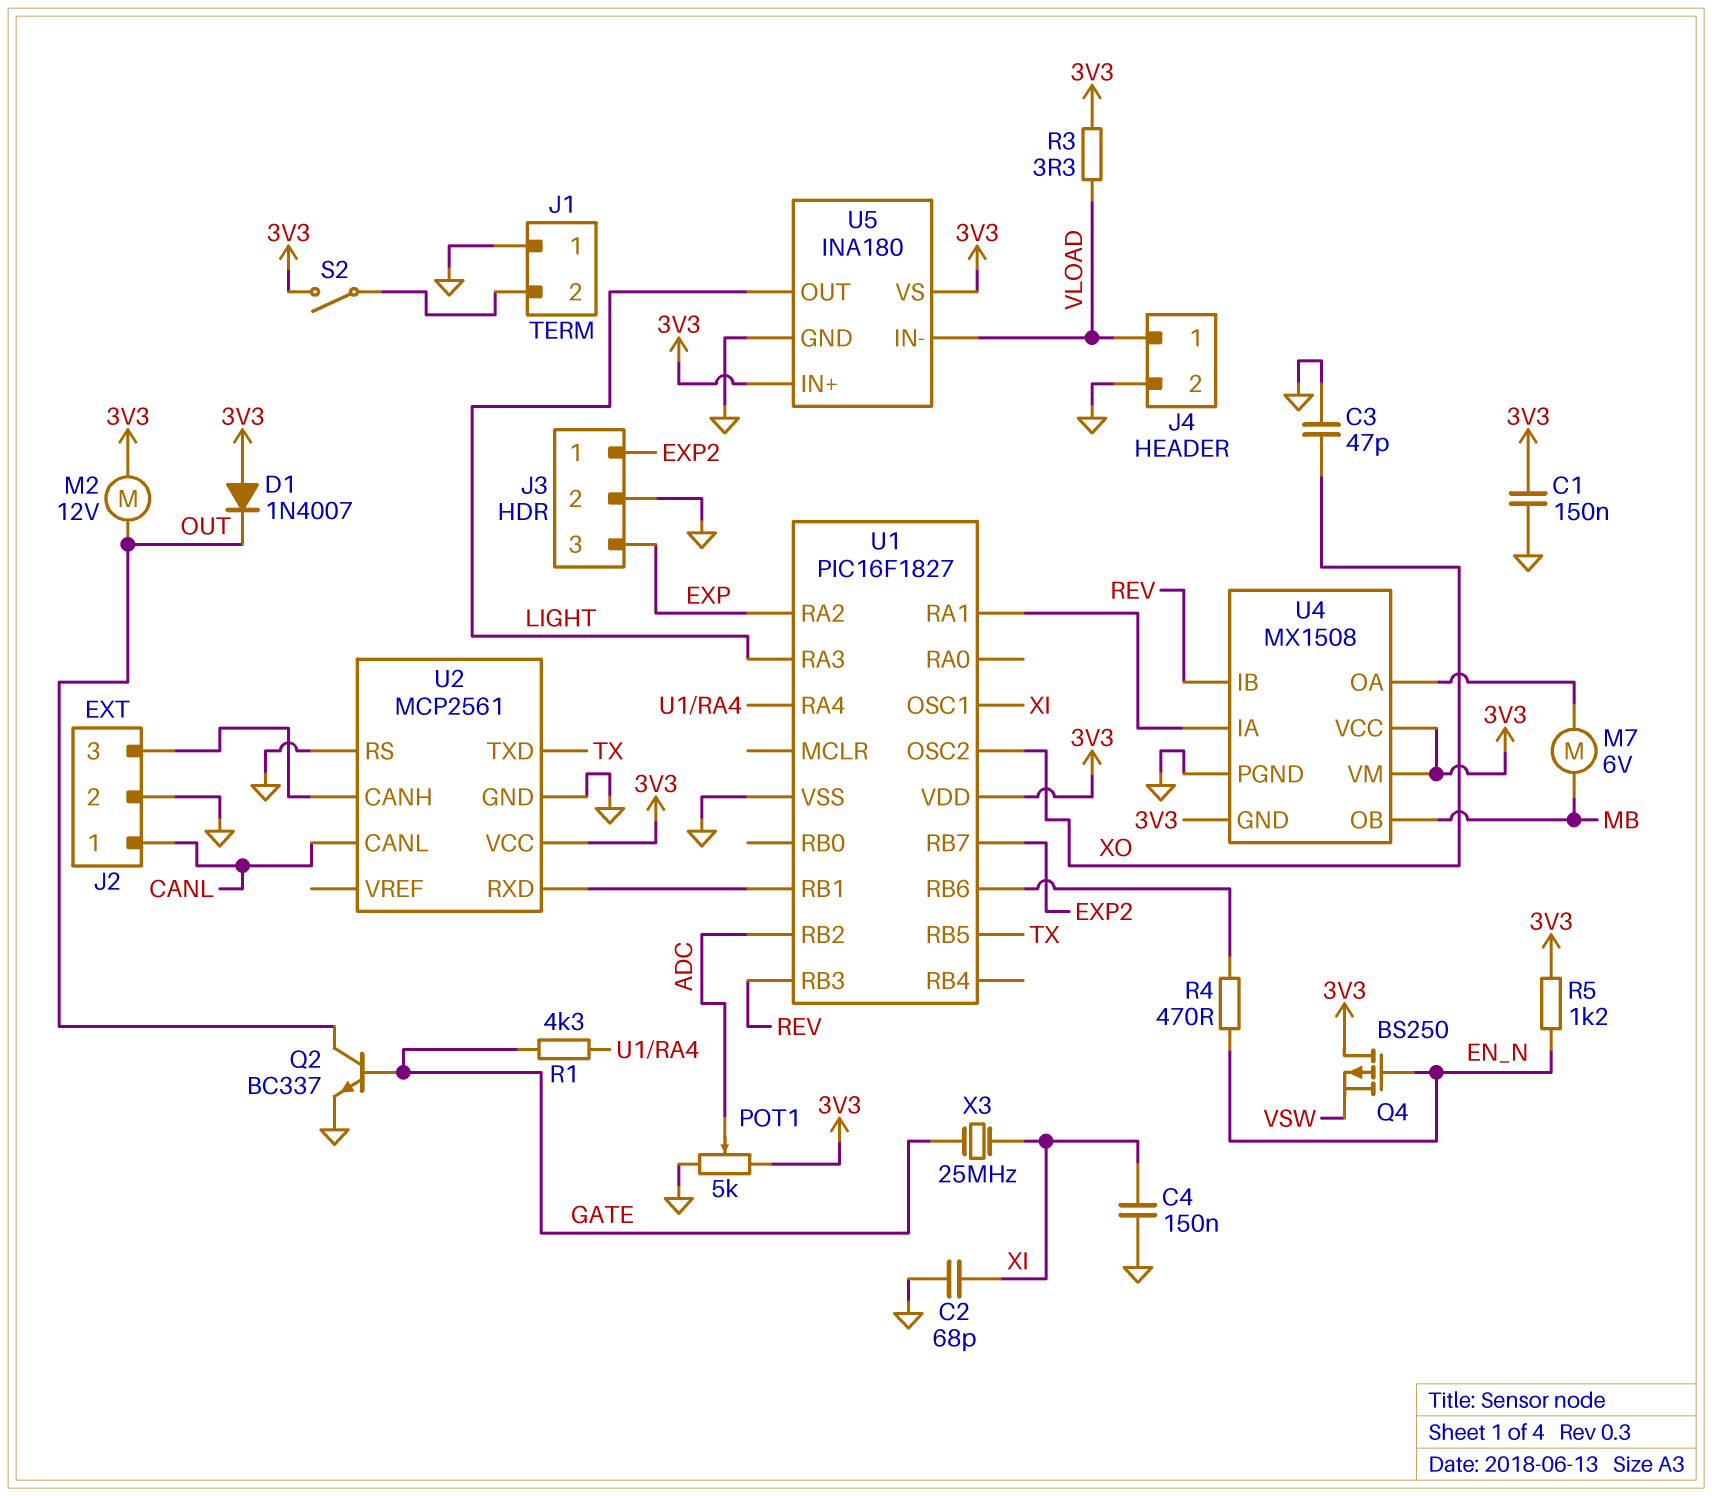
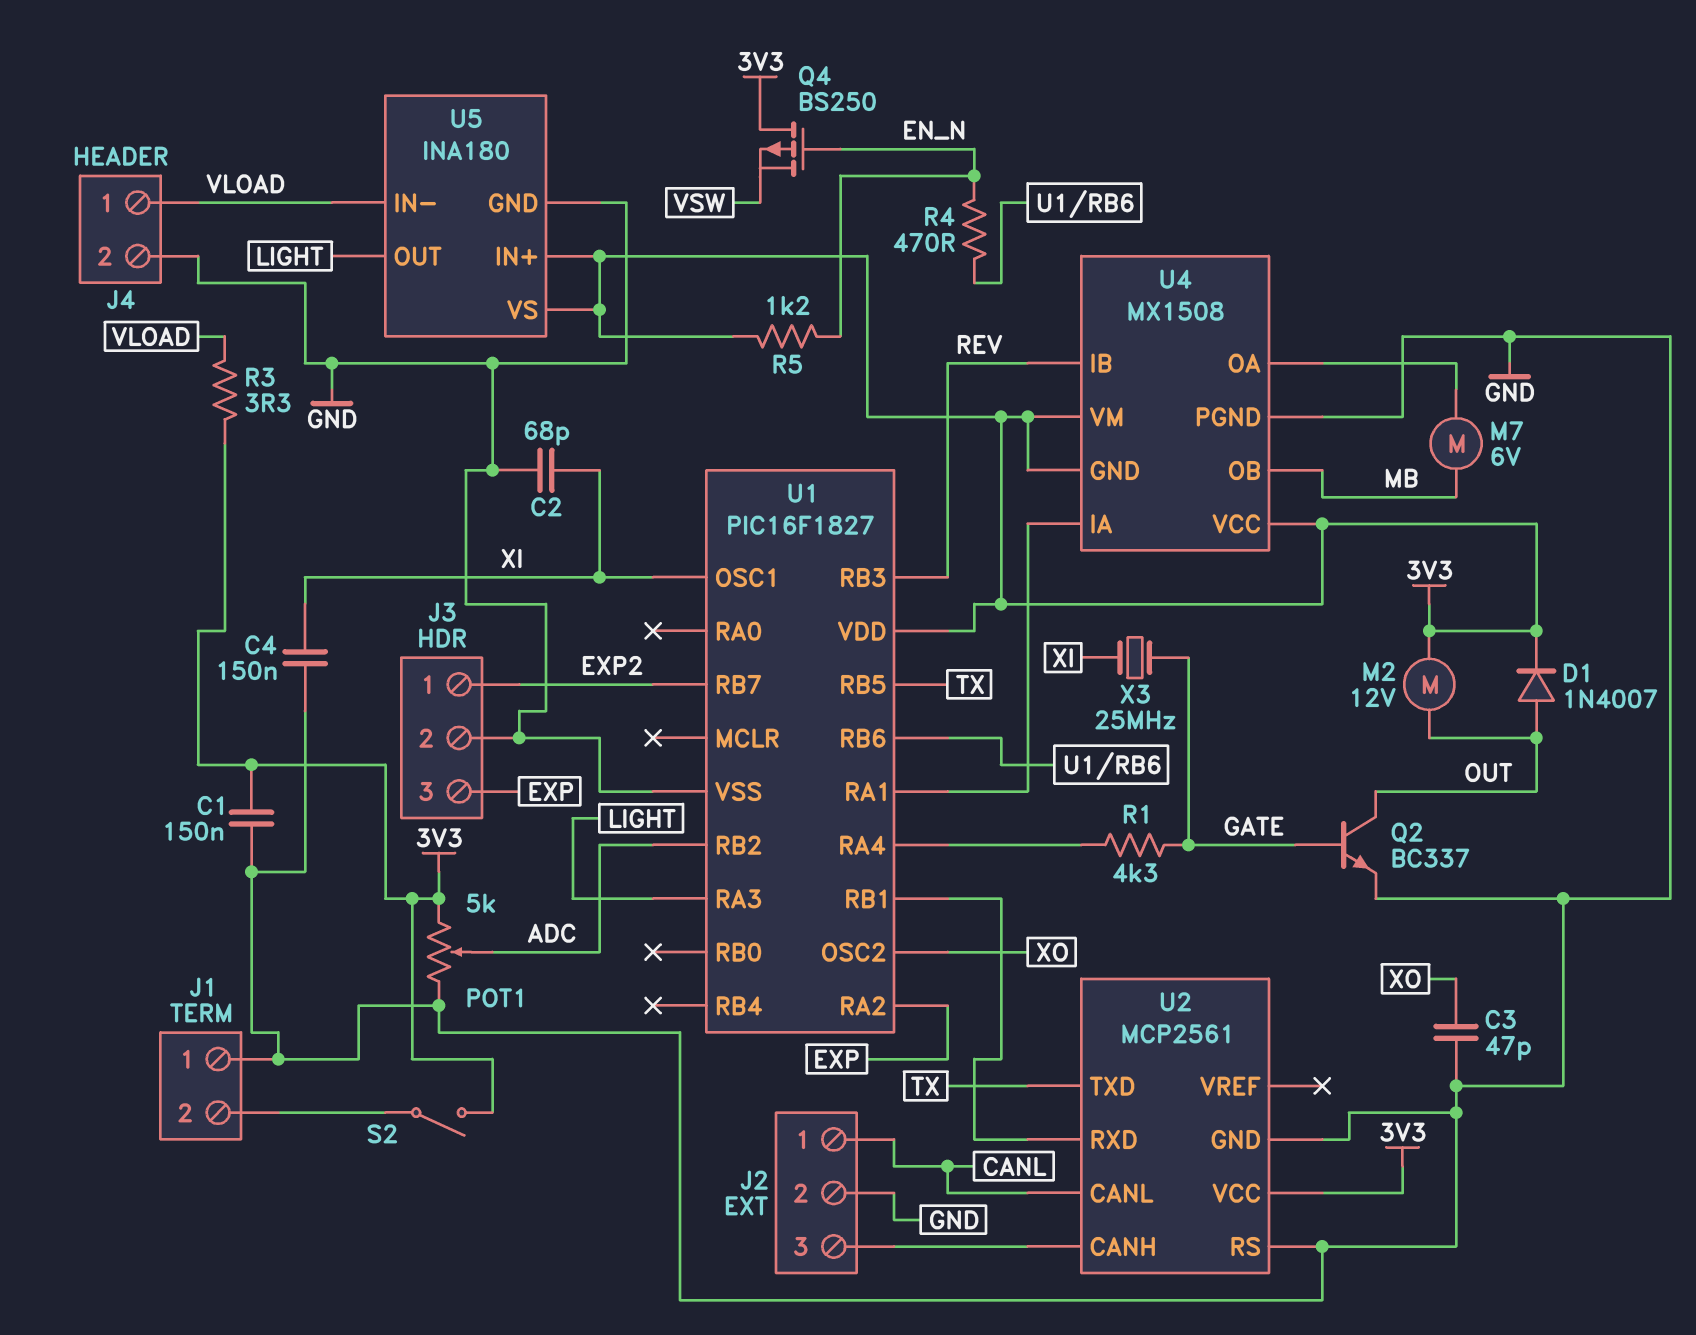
D1: diode 1N4007 (A 3V3, K OUT) -> diode 1N4007 (A OUT, K 3V3)

